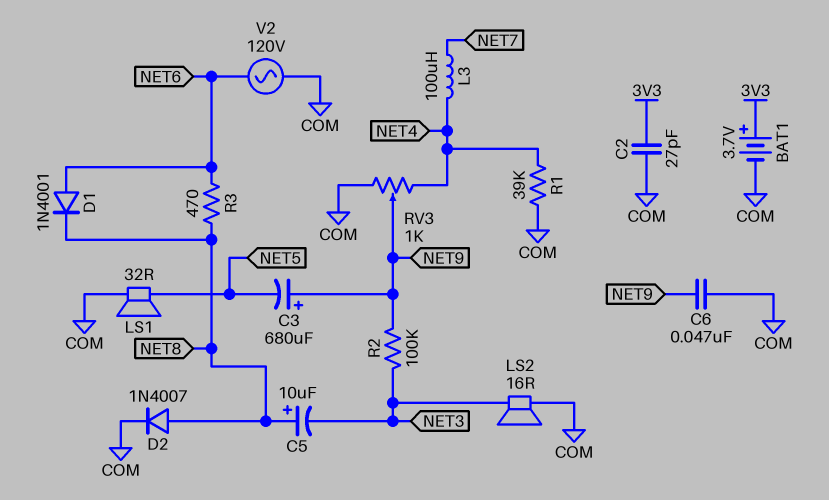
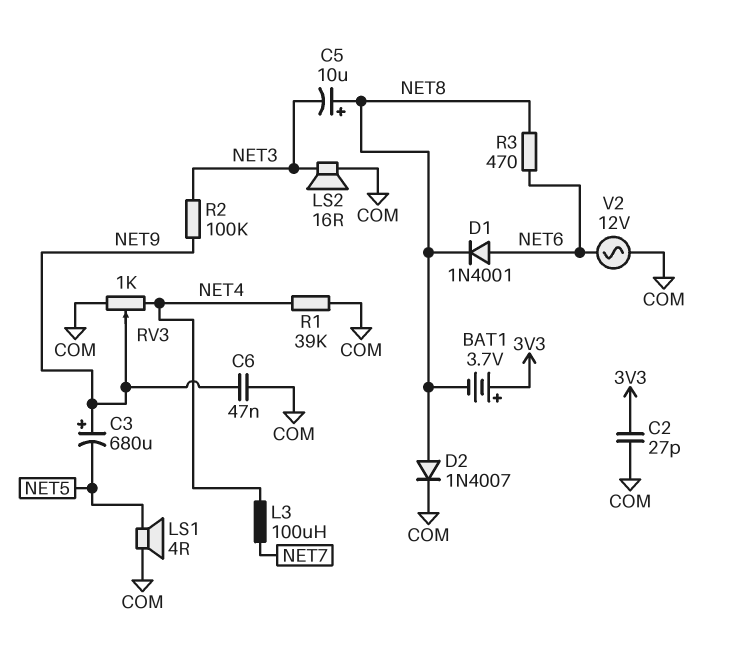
BAT1: 3.7V (plus 3V3, minus COM) -> 3.7V (plus 3V3, minus NET8)
LS1: speaker 32R (COM, NET5) -> speaker 4R (COM, NET5)
V2: AC 120V (COM, NET6) -> AC 12V (COM, NET6)

